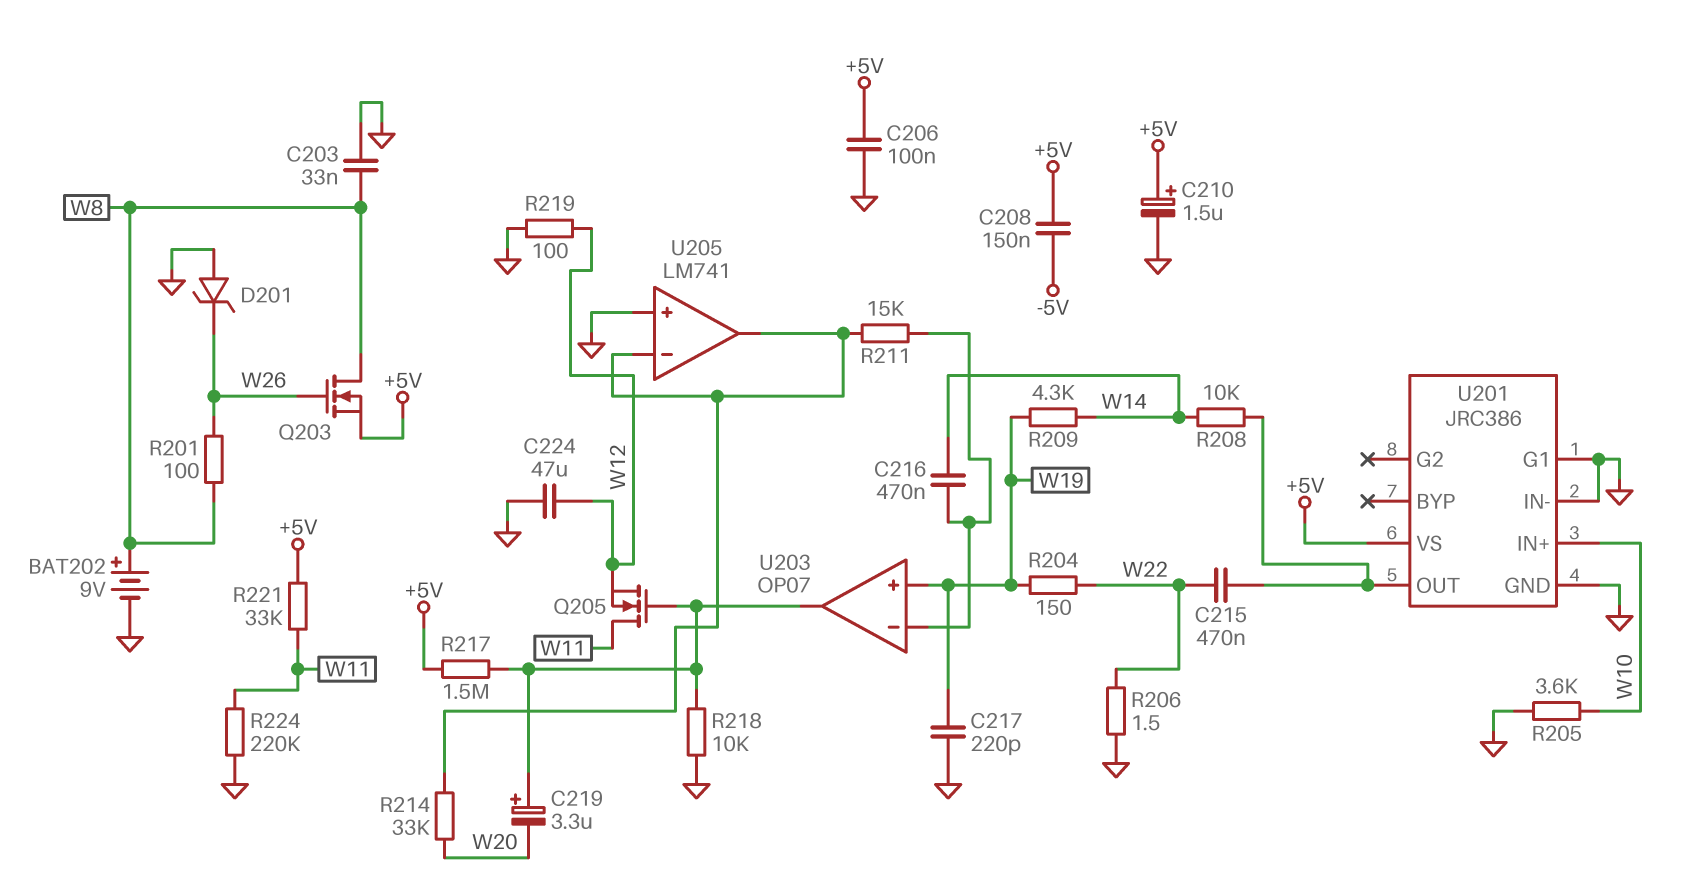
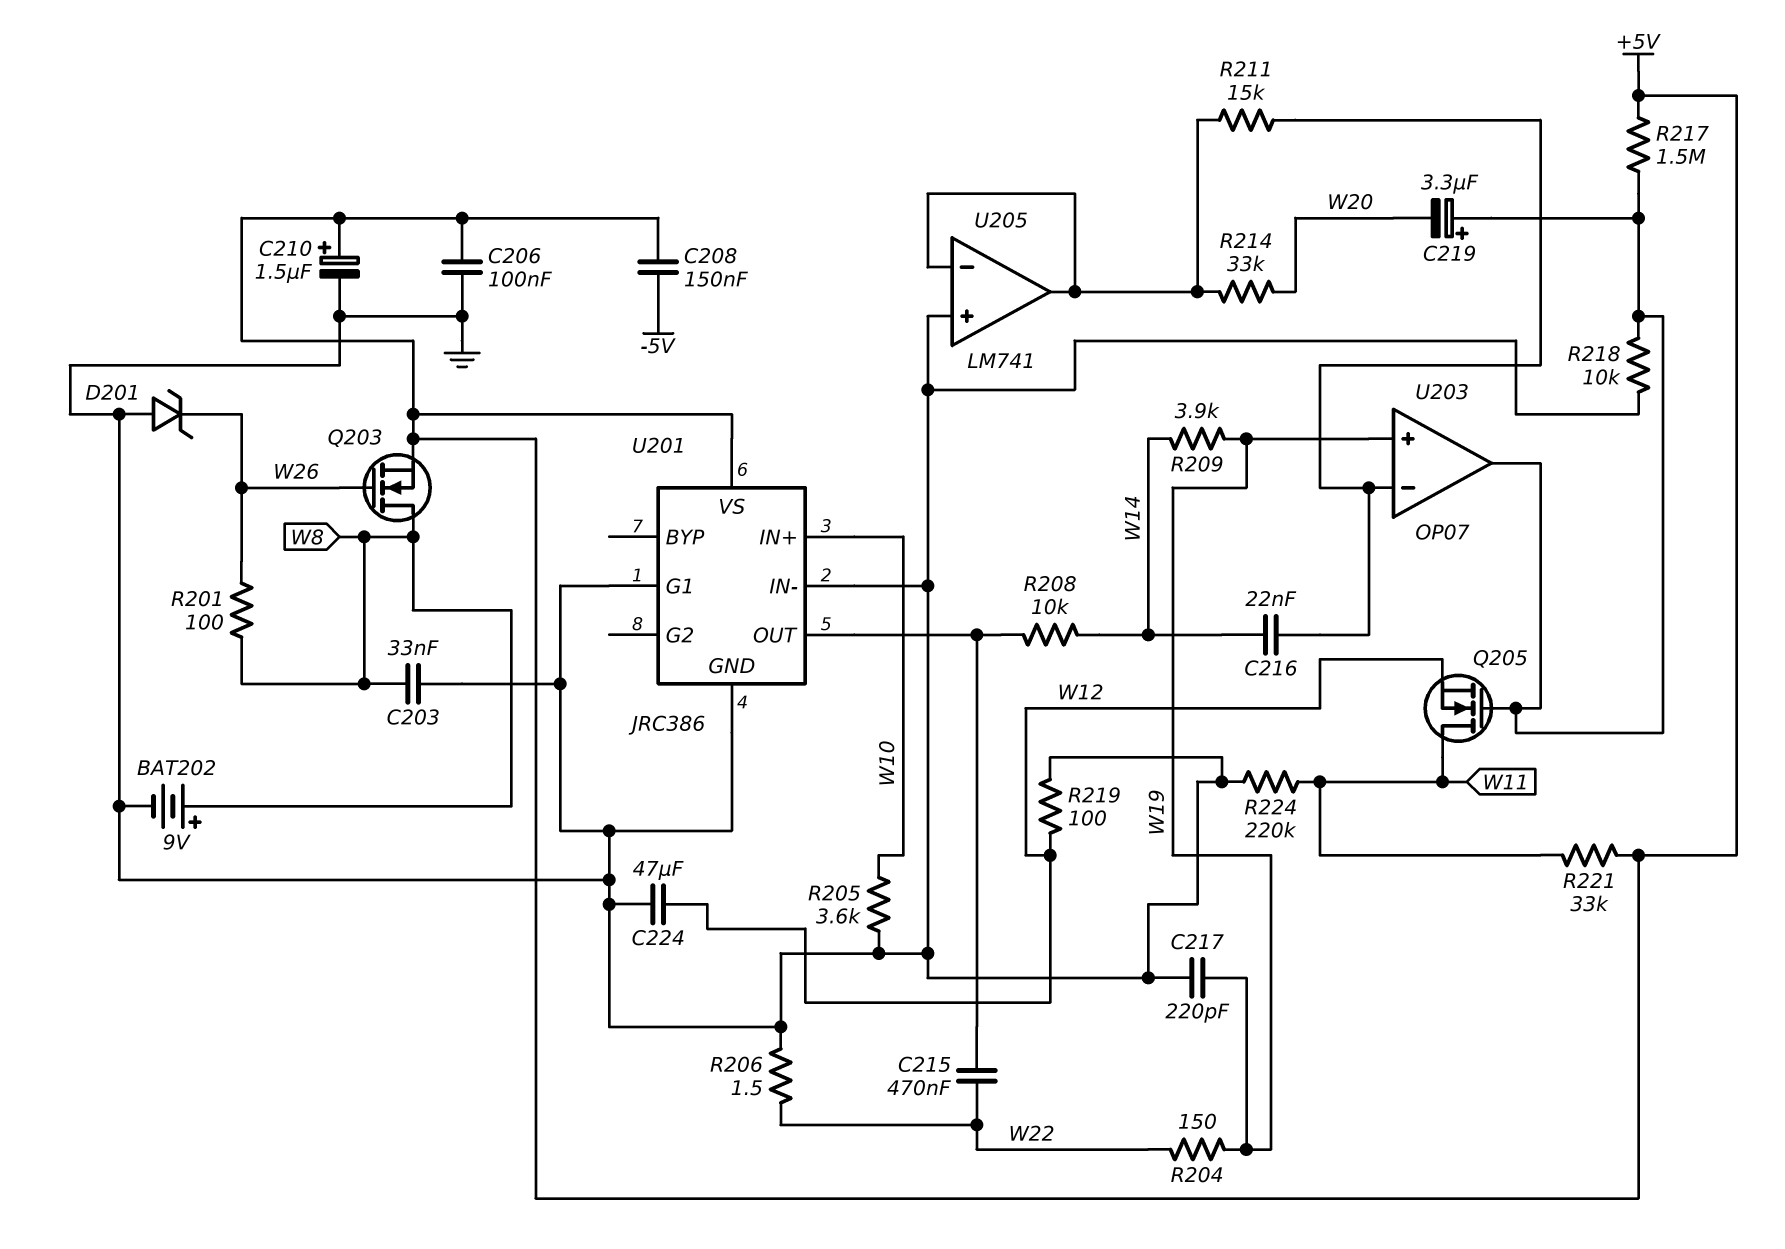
C216: 470nF (U203/in-, W14) -> 22nF (U203/in-, W14)
R209: 4.3k (W14, W19) -> 3.9k (W14, W19)

